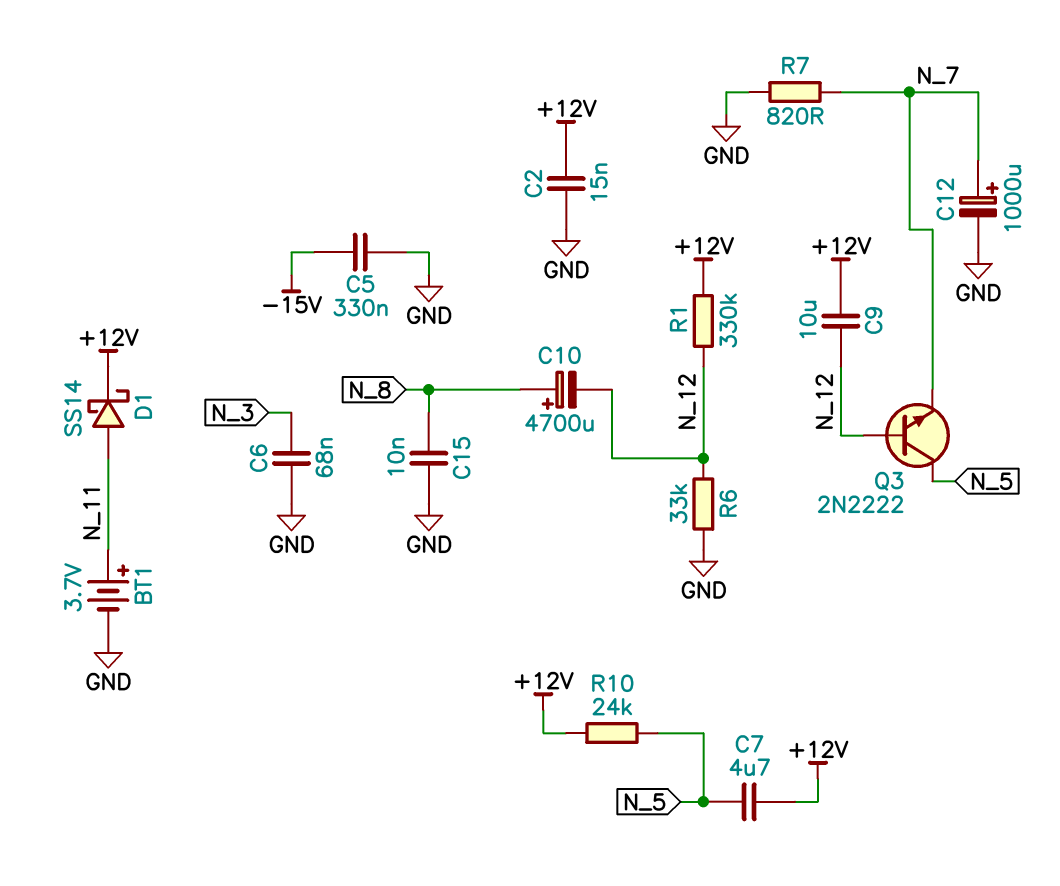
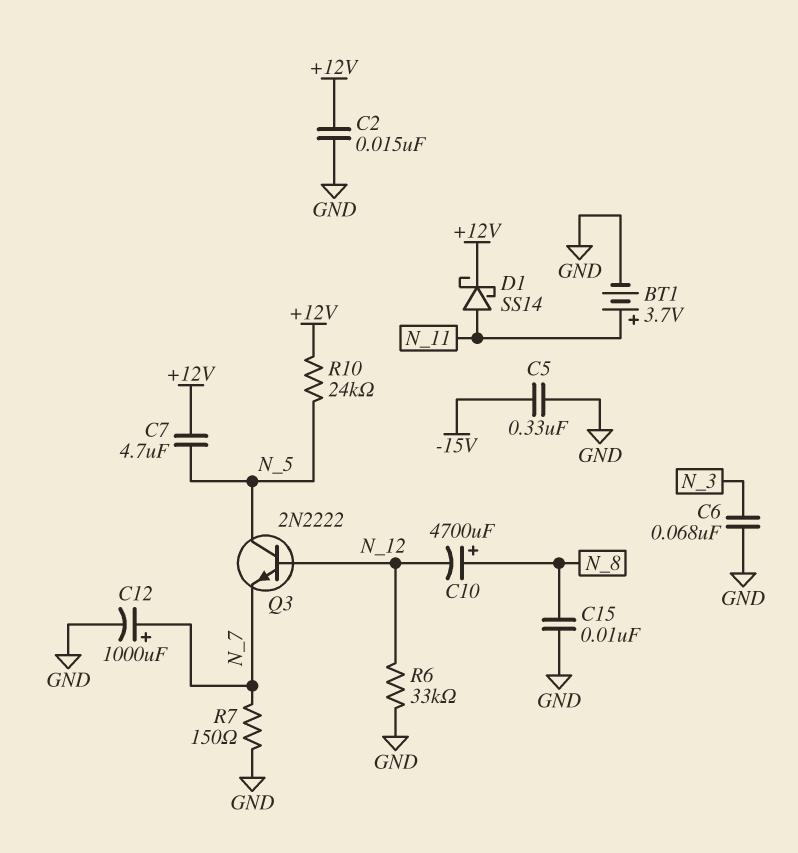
C9: 10uF (+12V, N_12) -> none
R1: 330k (+12V, N_12) -> none
R7: 820 (GND, N_7) -> 150 (GND, N_7)

